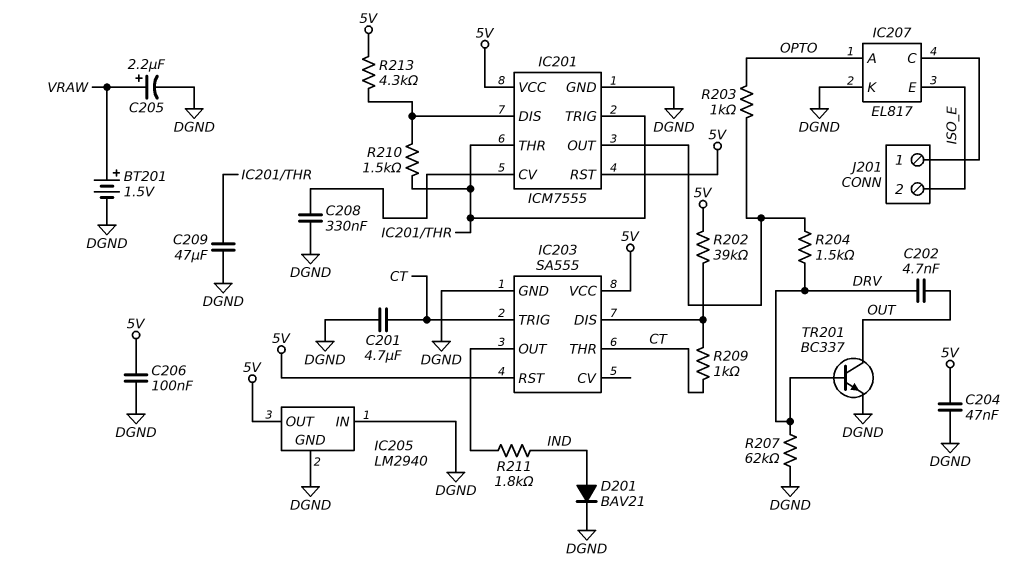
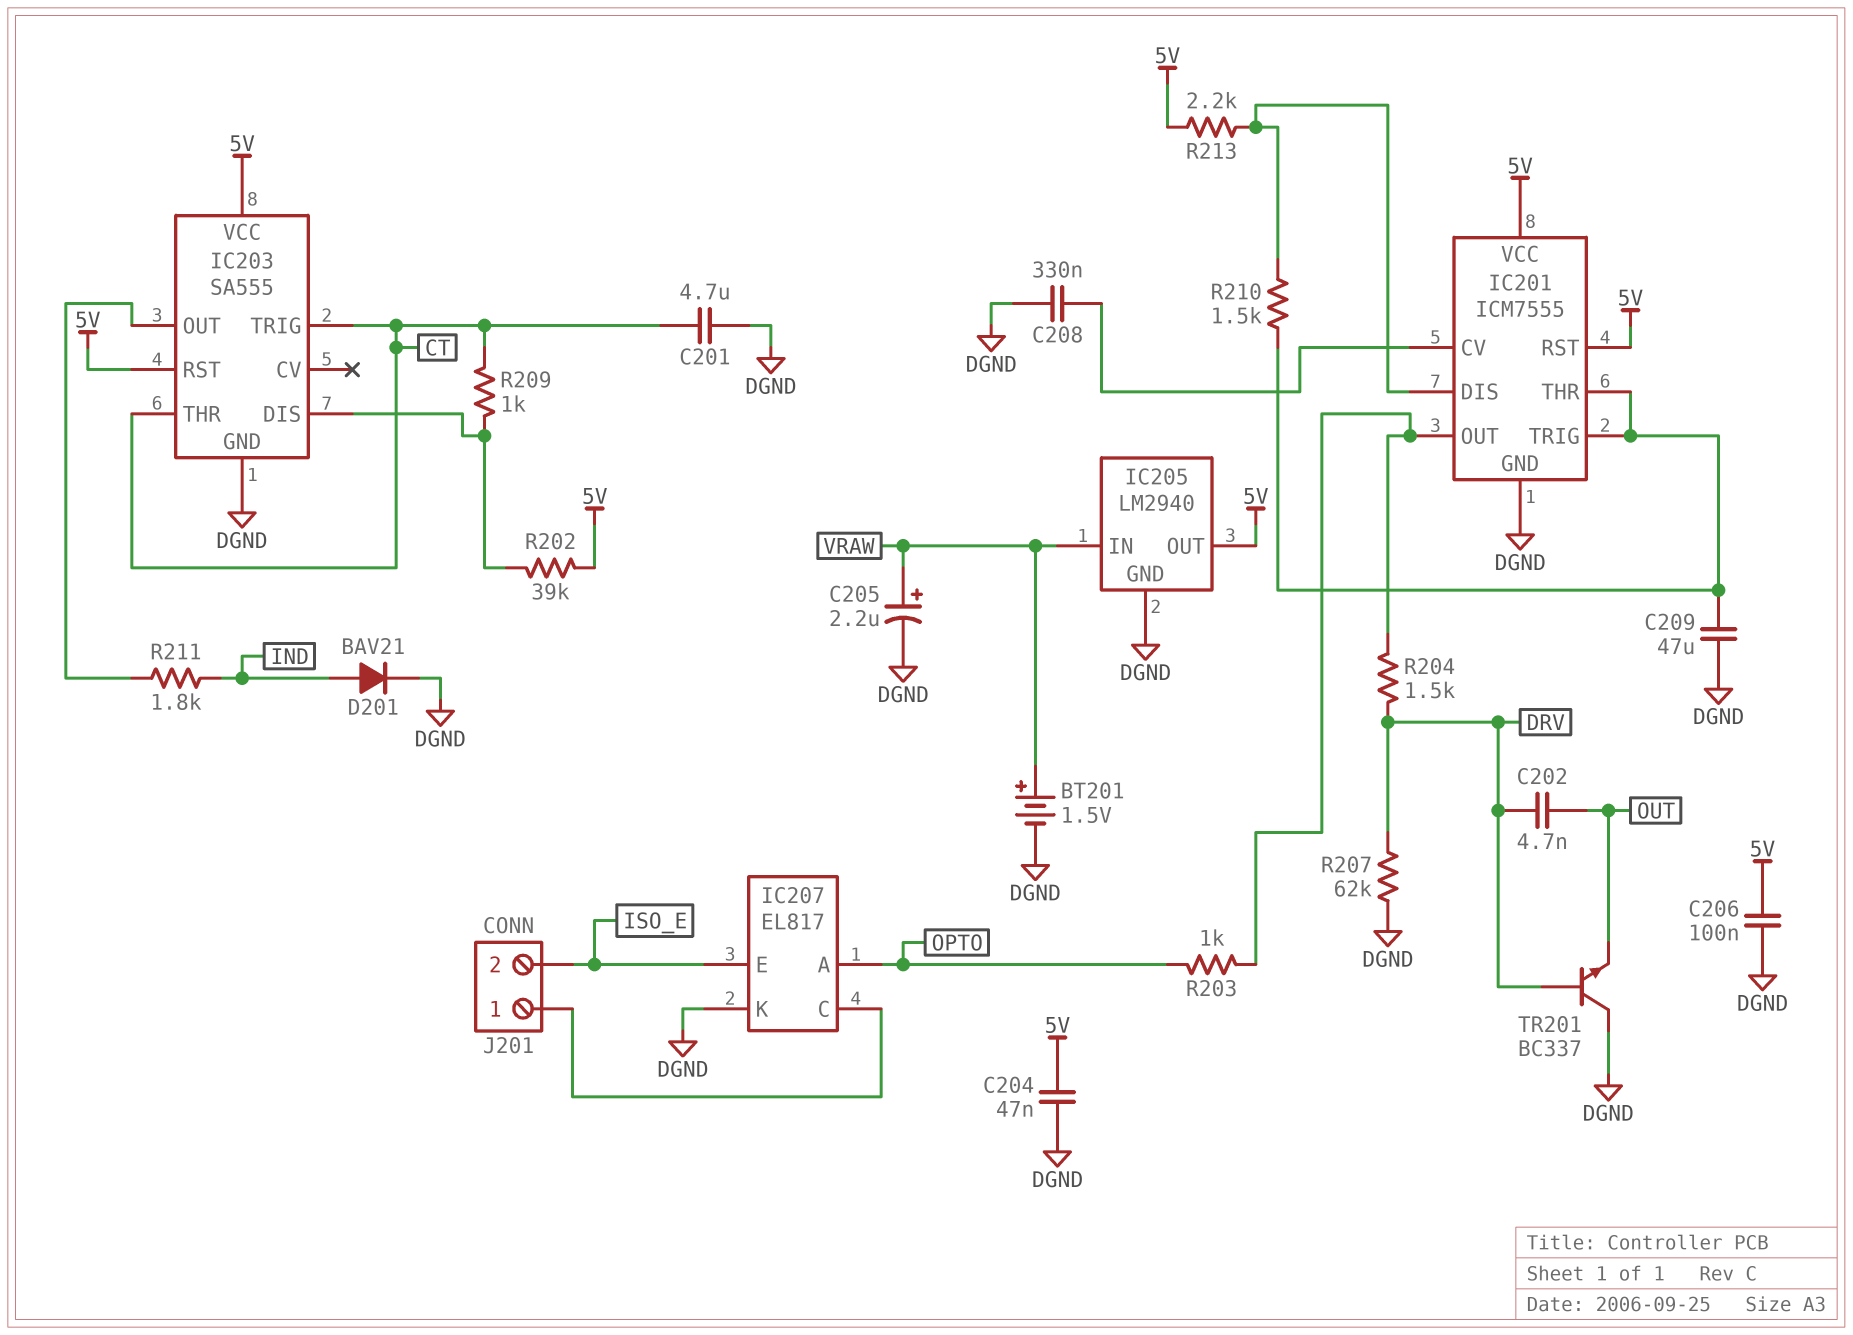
IC205 pin IN: DGND -> VRAW
R213: 4.3k (5V, IC201/DIS) -> 2.2k (5V, IC201/DIS)
TR201: NPN BC337 (B DRV, C OUT, E DGND) -> NPN BC337 (B DRV, C DGND, E OUT)

